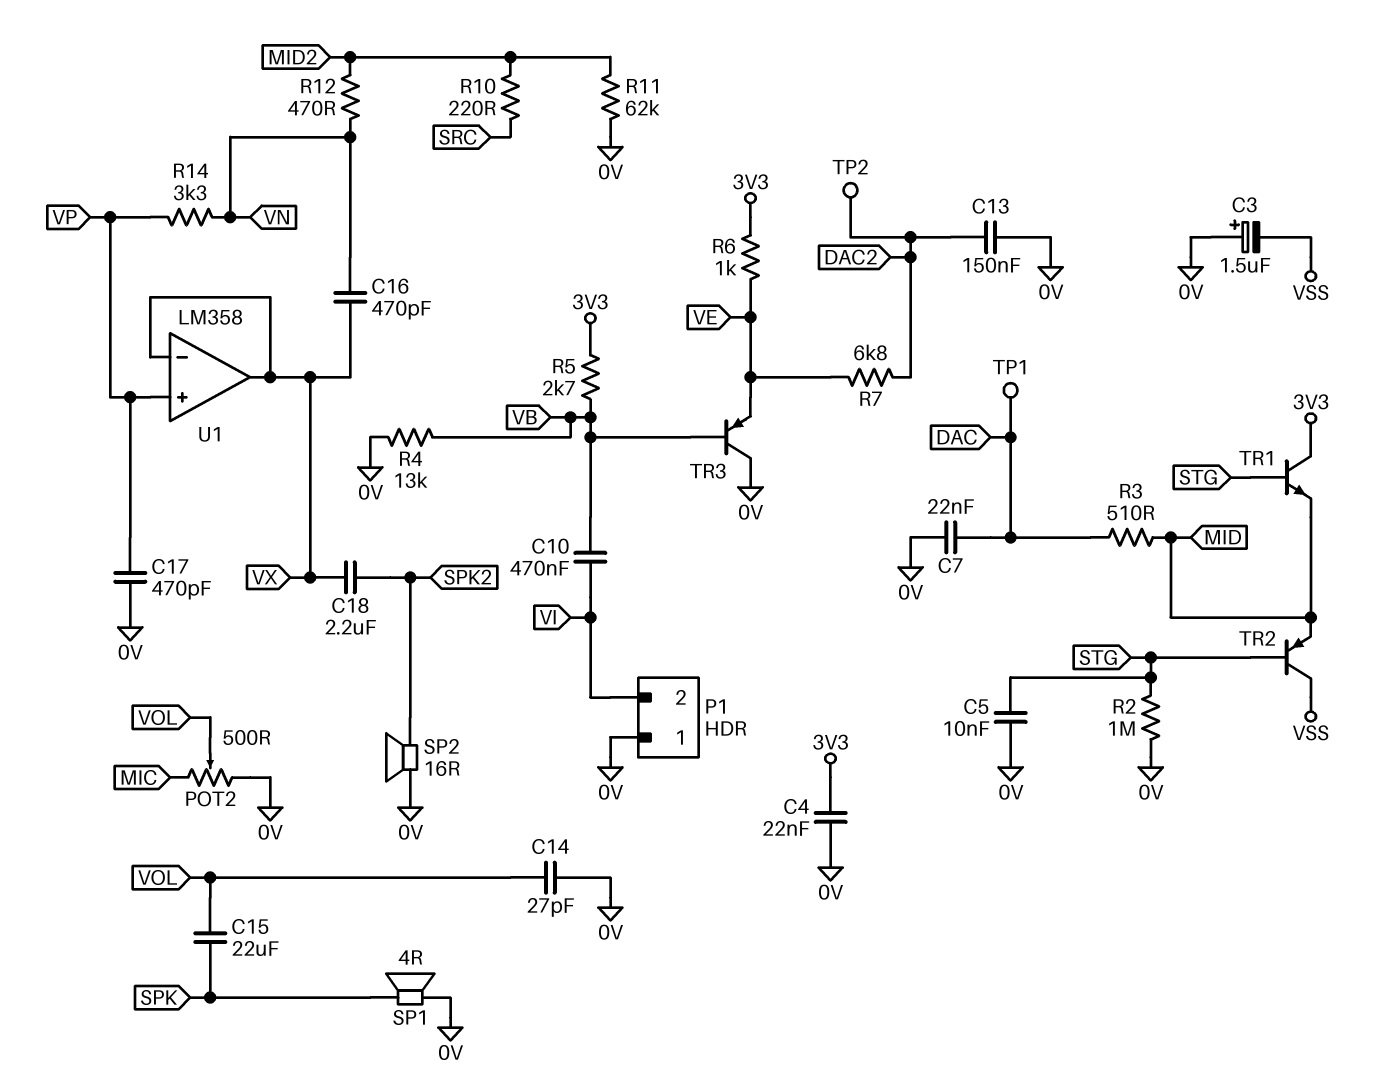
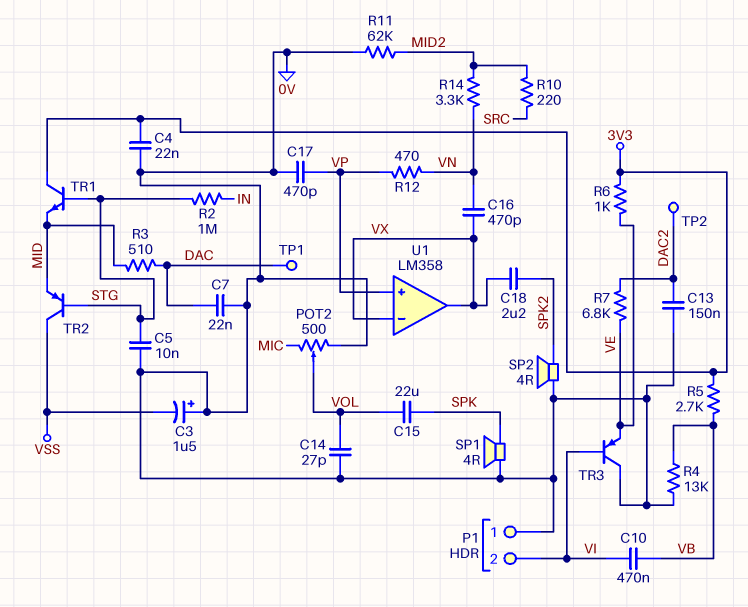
R2: 1M (0V, STG) -> 1M (IN, STG)
R12: 470 (MID2, VN) -> 470 (VN, VP)
R14: 3.3k (VN, VP) -> 3.3k (MID2, VN)
SP2: speaker 16R (0V, SPK2) -> speaker 4R (0V, SPK2)
TR3: PNP (B VB, C 0V, E VE) -> PNP (B VI, C 0V, E VE)

